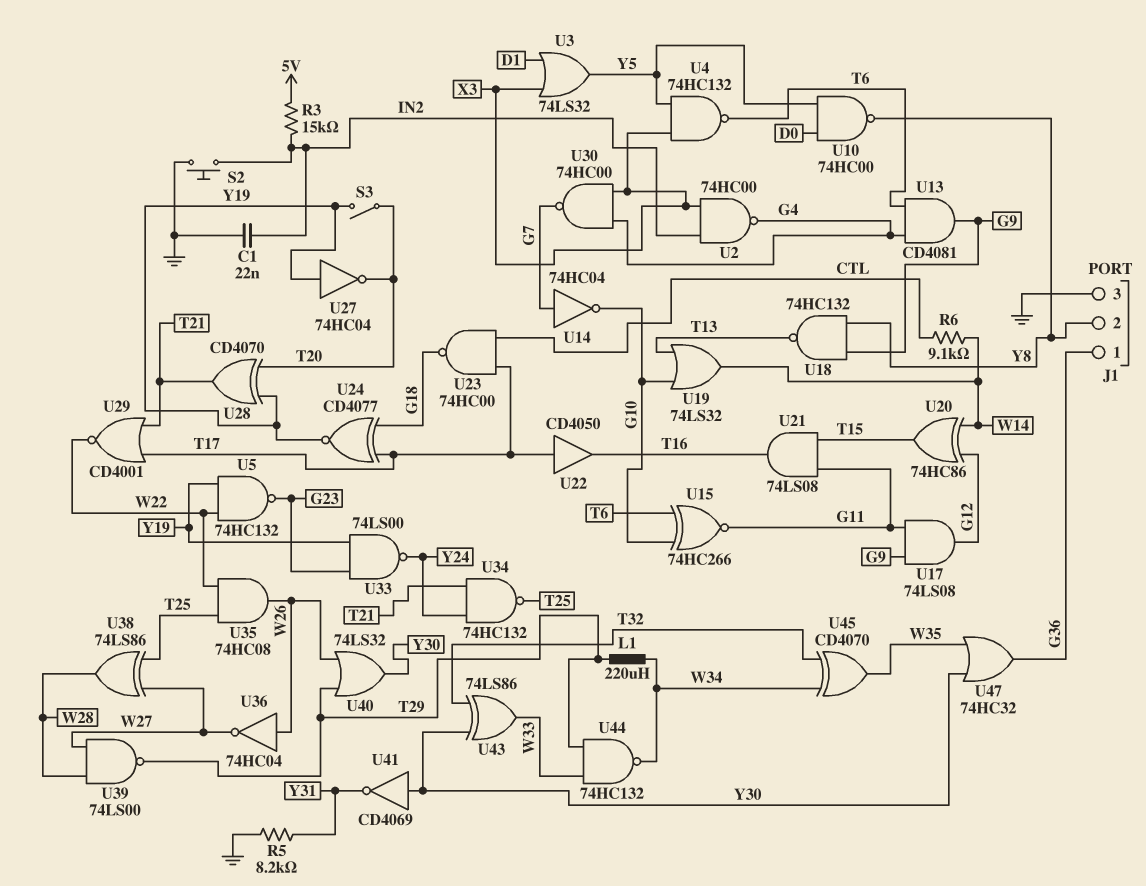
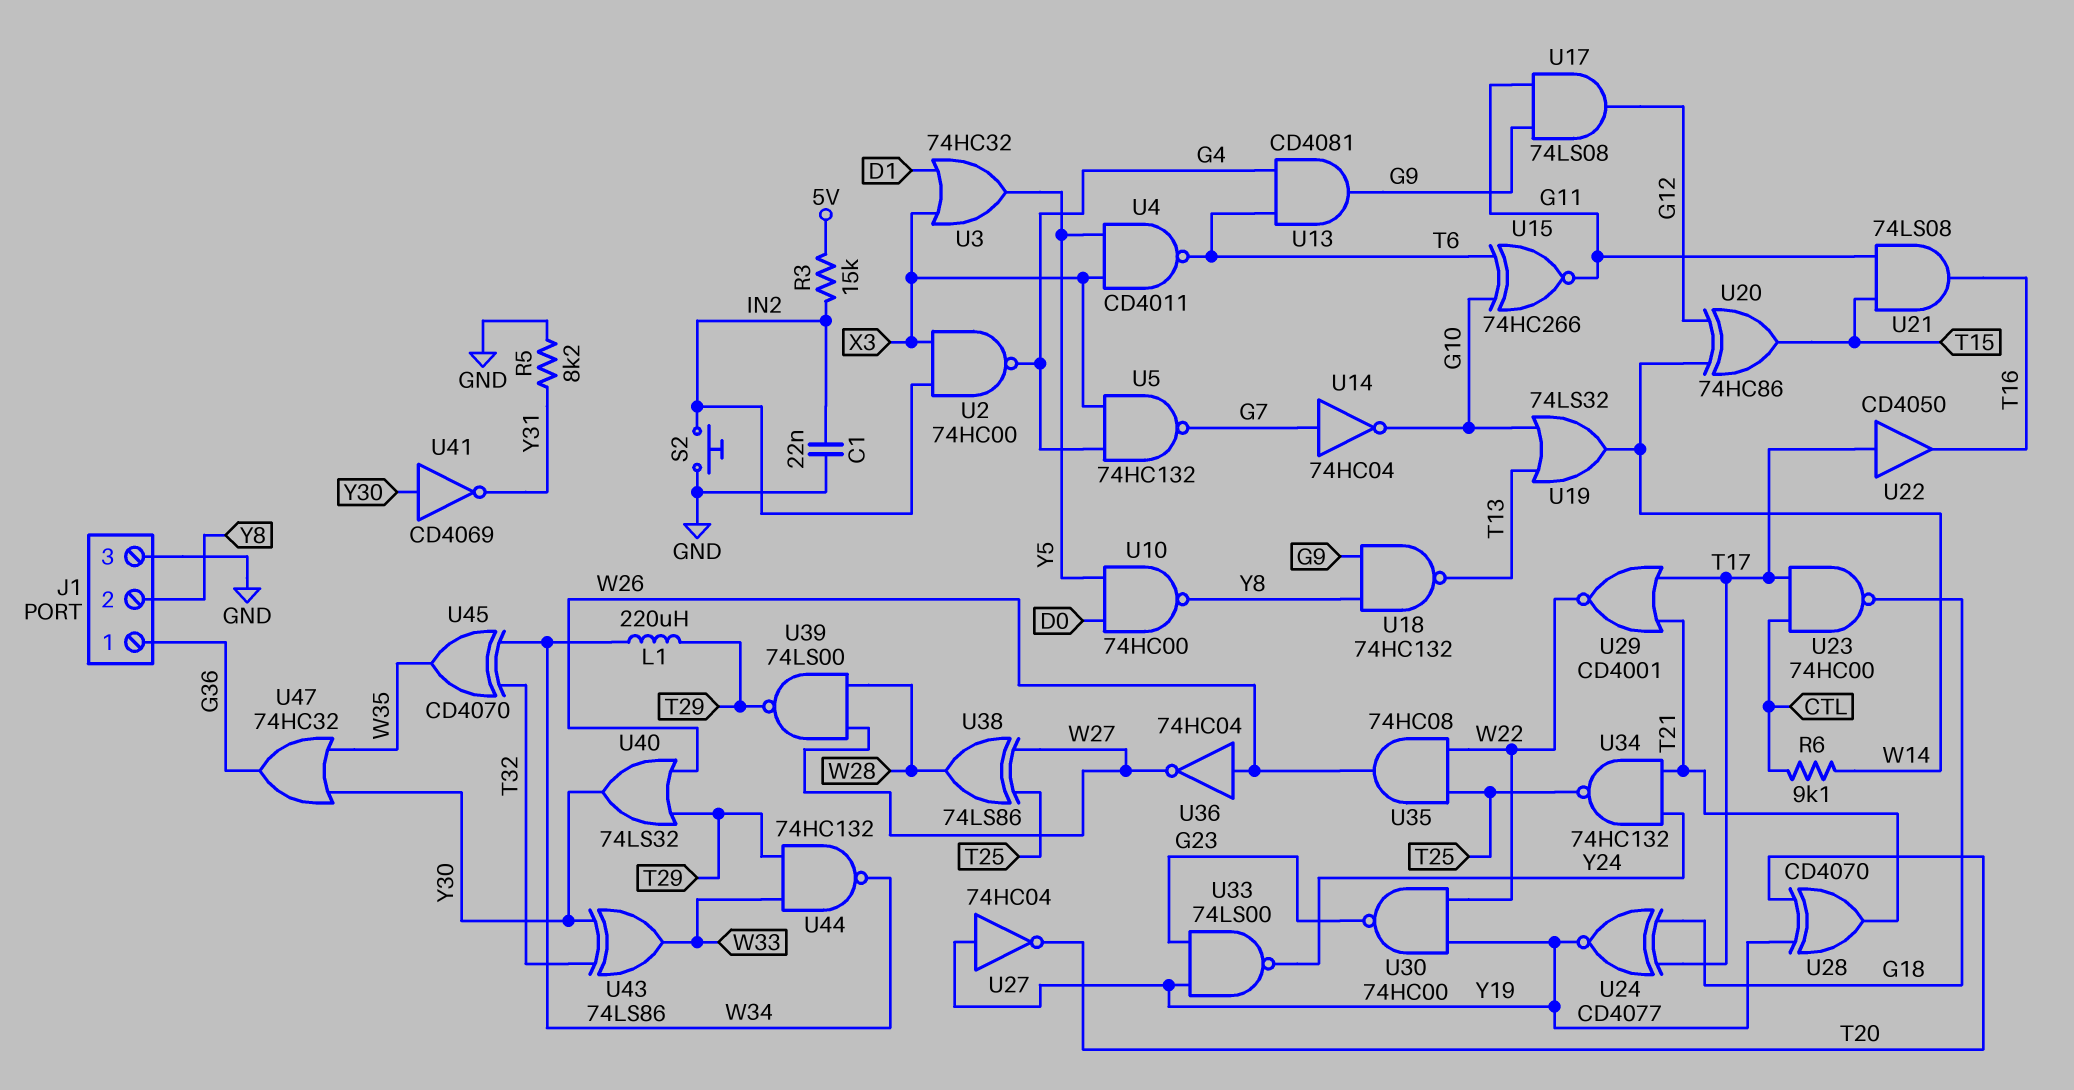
S3: switch (T20, Y19) -> none
U3: OR 74LS32 (in D1, in X3, out Y5) -> OR 74HC32 (in D1, in X3, out Y5)
U4: NAND 74HC132 (in X3, in Y5, out T6) -> NAND CD4011 (in X3, in Y5, out T6)
U5: NAND 74HC132 (in W22, in Y19, out G23) -> NAND 74HC132 (in G4, in X3, out G7)
U30: NAND 74HC00 (in G4, in X3, out G7) -> NAND 74HC00 (in W22, in Y19, out G23)

